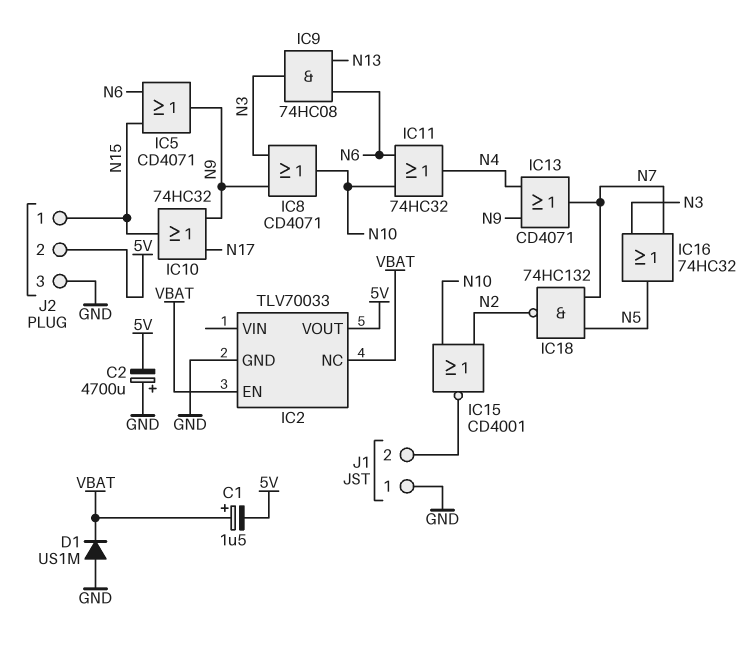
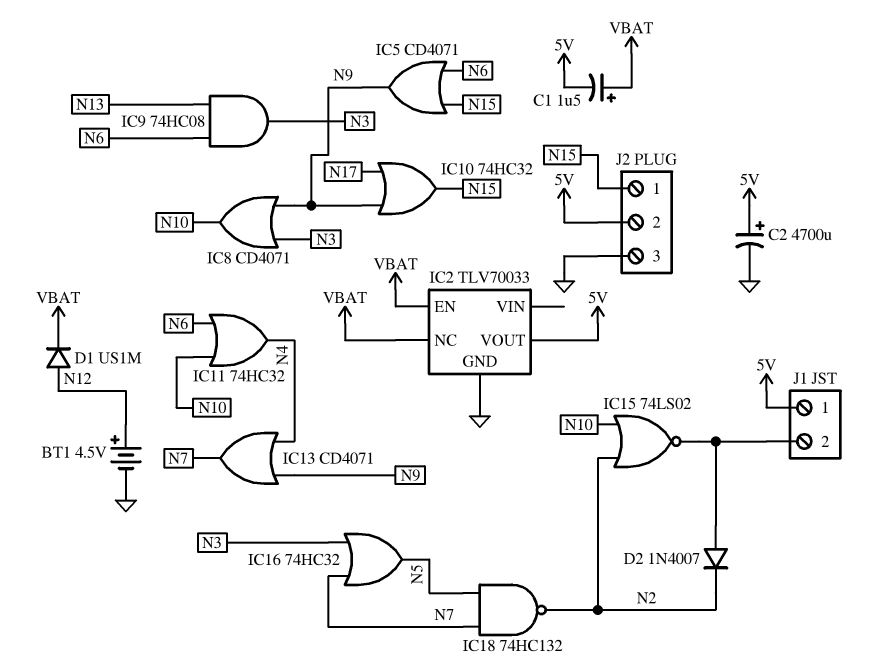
BT1: none -> 4.5V (plus N12, minus GND)
C2: 4700uF (plus GND, minus 5V) -> 4700uF (plus 5V, minus GND)
D1: diode US1M (A GND, K VBAT) -> diode US1M (A N12, K VBAT)
D2: none -> diode 1N4007 (A J1/2, K N2)
IC15: NOR CD4001 (in N2, in N10, out J1/2) -> NOR 74LS02 (in N2, in N10, out J1/2)
J1 pin 1: GND -> 5V

